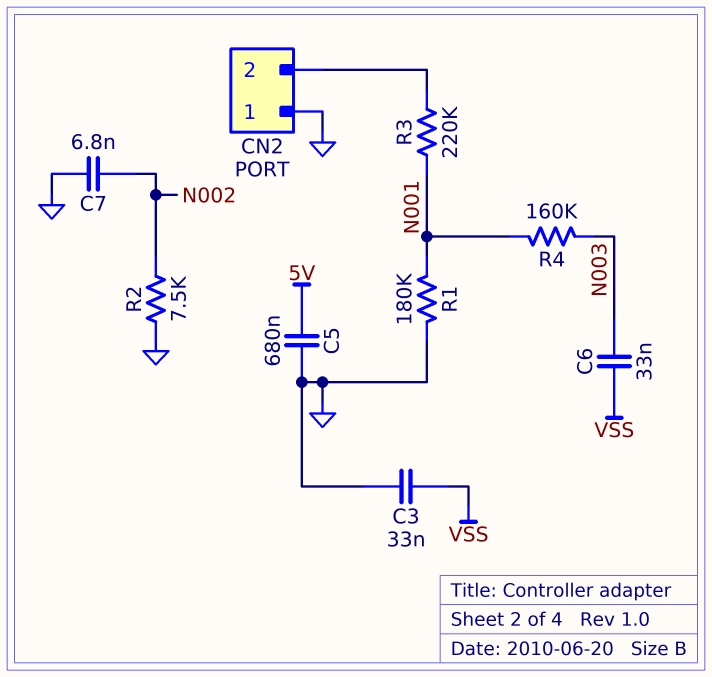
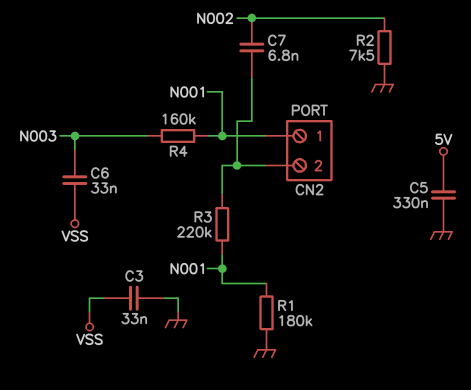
C5: 680nF (5V, GND) -> 330nF (5V, GND)
C7: 6.8nF (GND, N002) -> 6.8nF (CN2/2, N002)
CN2 pin 1: GND -> N001

